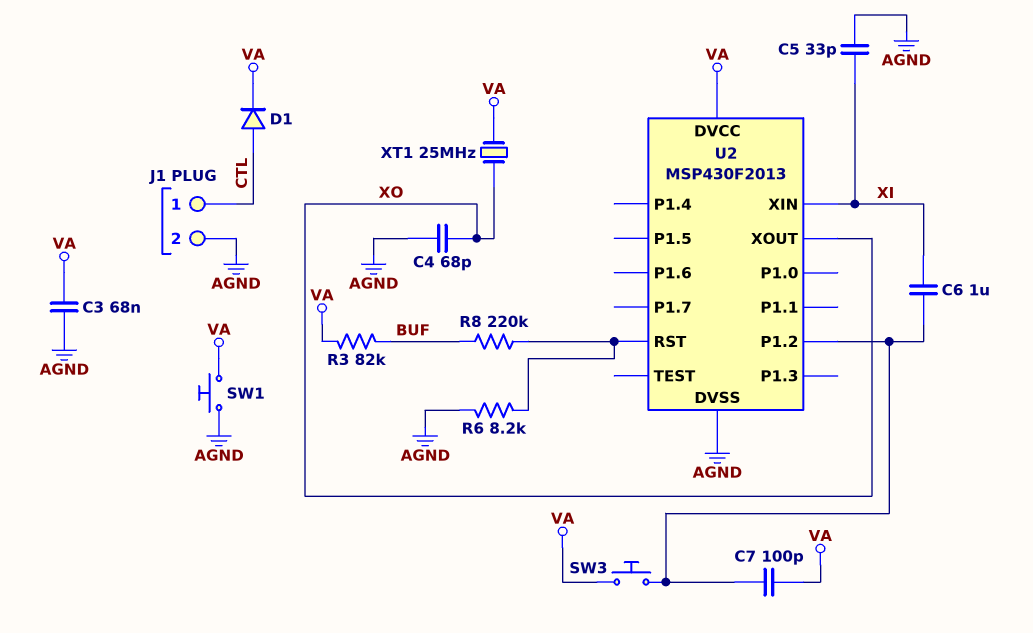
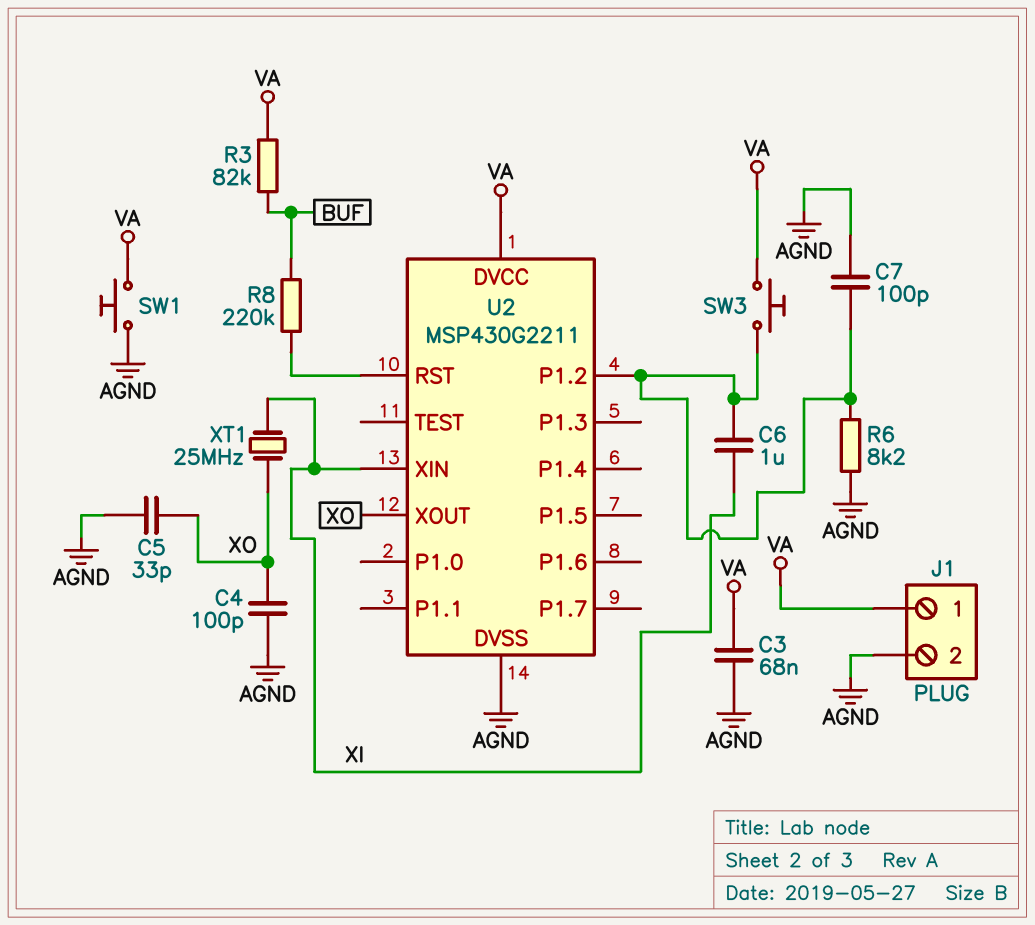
C4: 68pF (AGND, XO) -> 100pF (AGND, XO)
C5: 33pF (AGND, XI) -> 33pF (AGND, XO)
C7: 100pF (U2/P1.2, VA) -> 100pF (AGND, U2/P1.2)
D1: diode (A CTL, K VA) -> none
J1 pin 1: CTL -> VA
R6: 8.2k (AGND, U2/RST) -> 8.2k (AGND, U2/P1.2)
U2: MSP430F2013 -> MSP430G2211
XT1: 25MHz (VA, XO) -> 25MHz (XI, XO)

